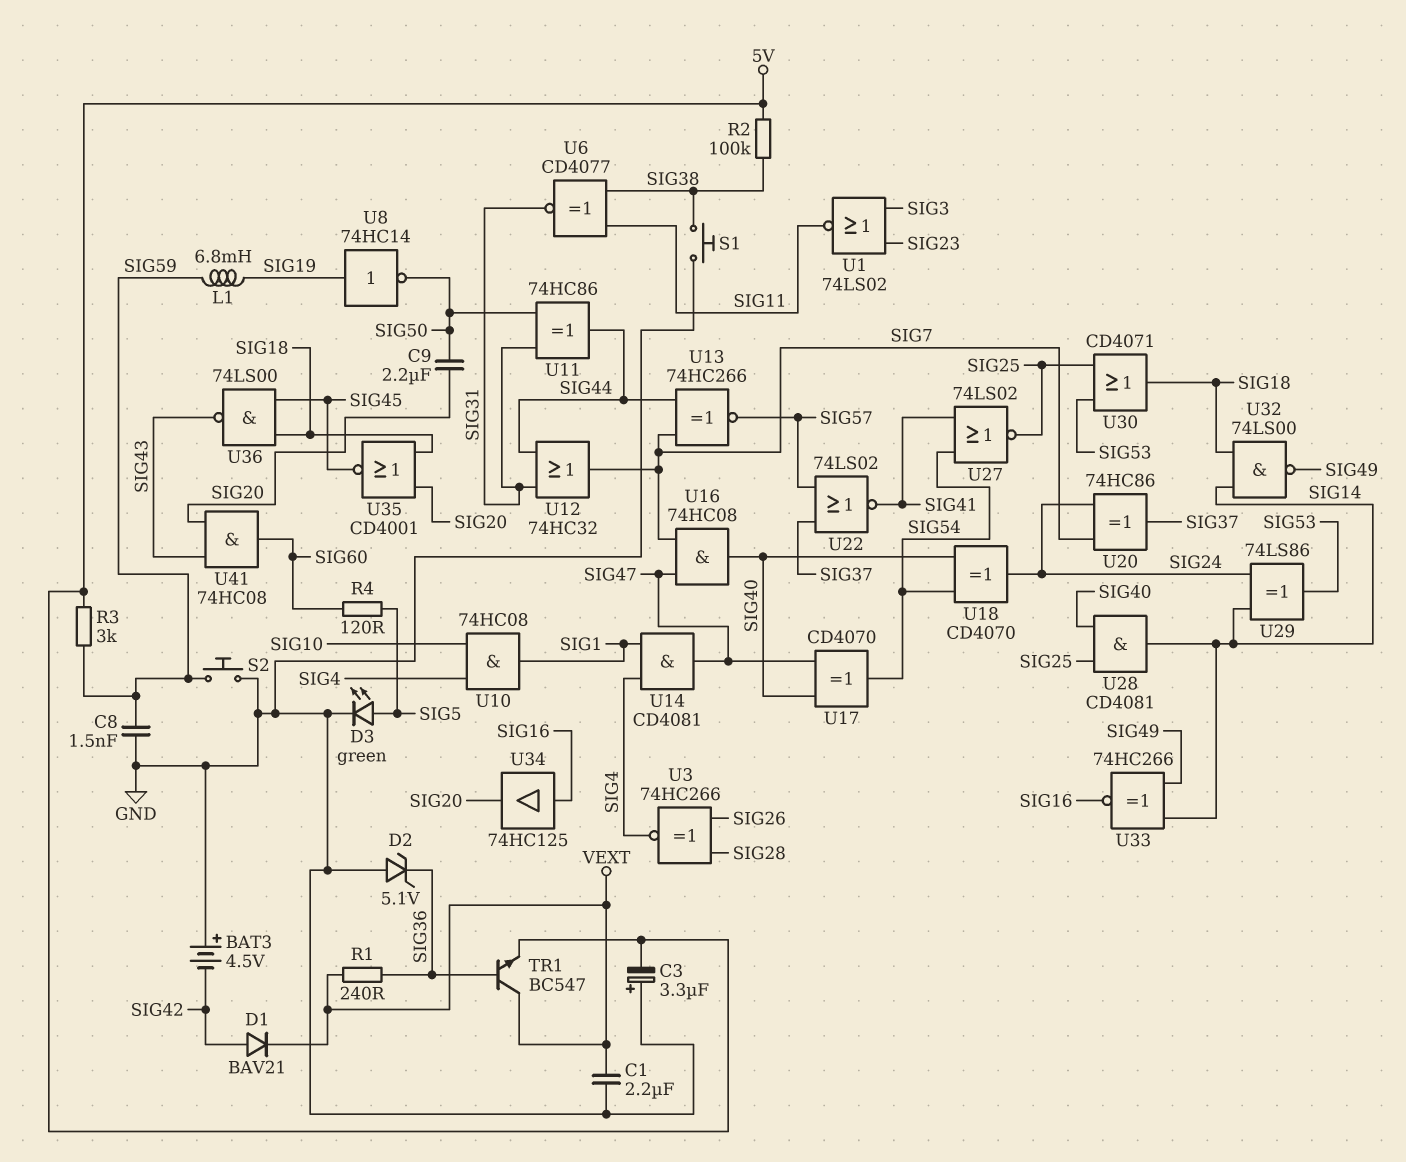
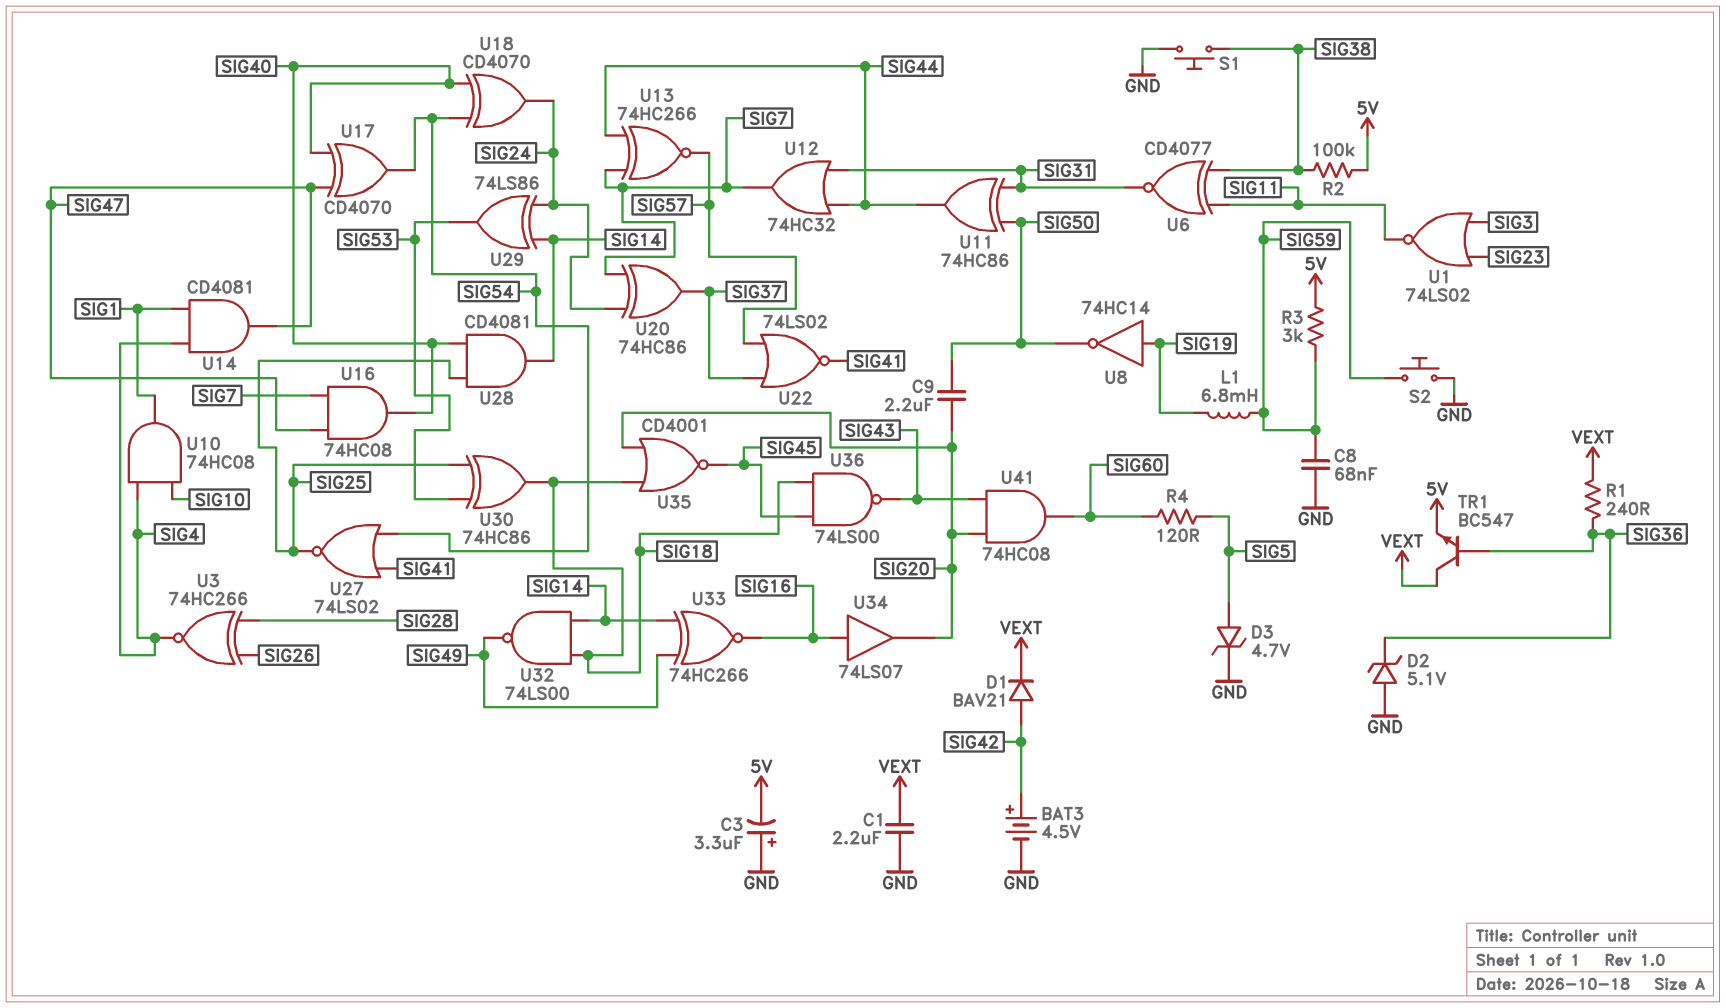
BAT3: 4.5V (plus GND, minus SIG42) -> 4.5V (plus SIG42, minus GND)
C8: 1.5nF (GND, SIG59) -> 68nF (GND, SIG59)
D3: LED green (A SIG5, K GND) -> zener 4.7V (A SIG5, K GND)
U30: OR CD4071 (in SIG25, in SIG53, out SIG18) -> XOR 74HC86 (in SIG25, in SIG53, out SIG18)
U34: buffer 74HC125 (in SIG16, out SIG20) -> buffer 74LS07 (in SIG16, out SIG20)

